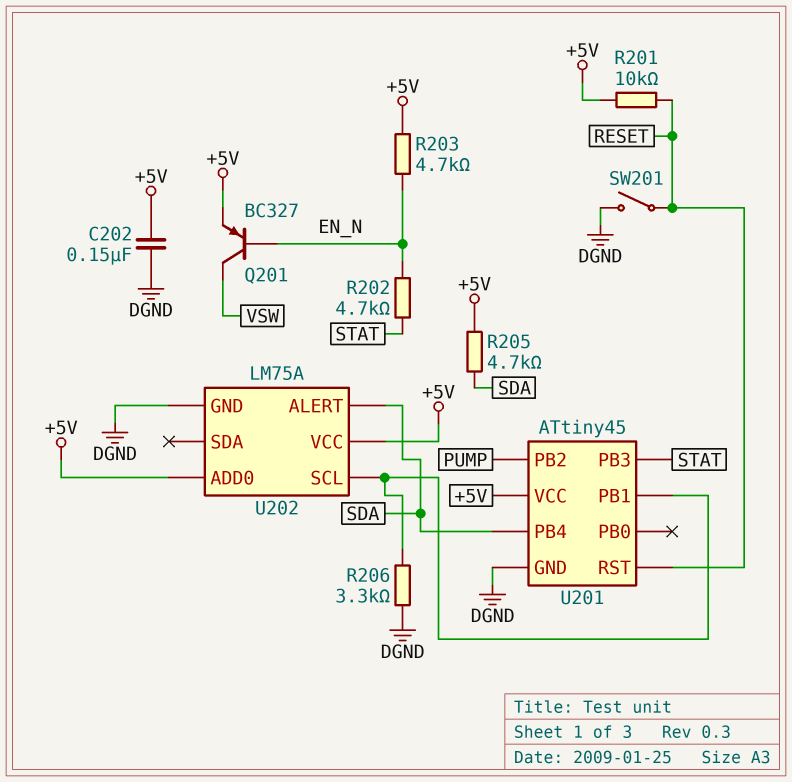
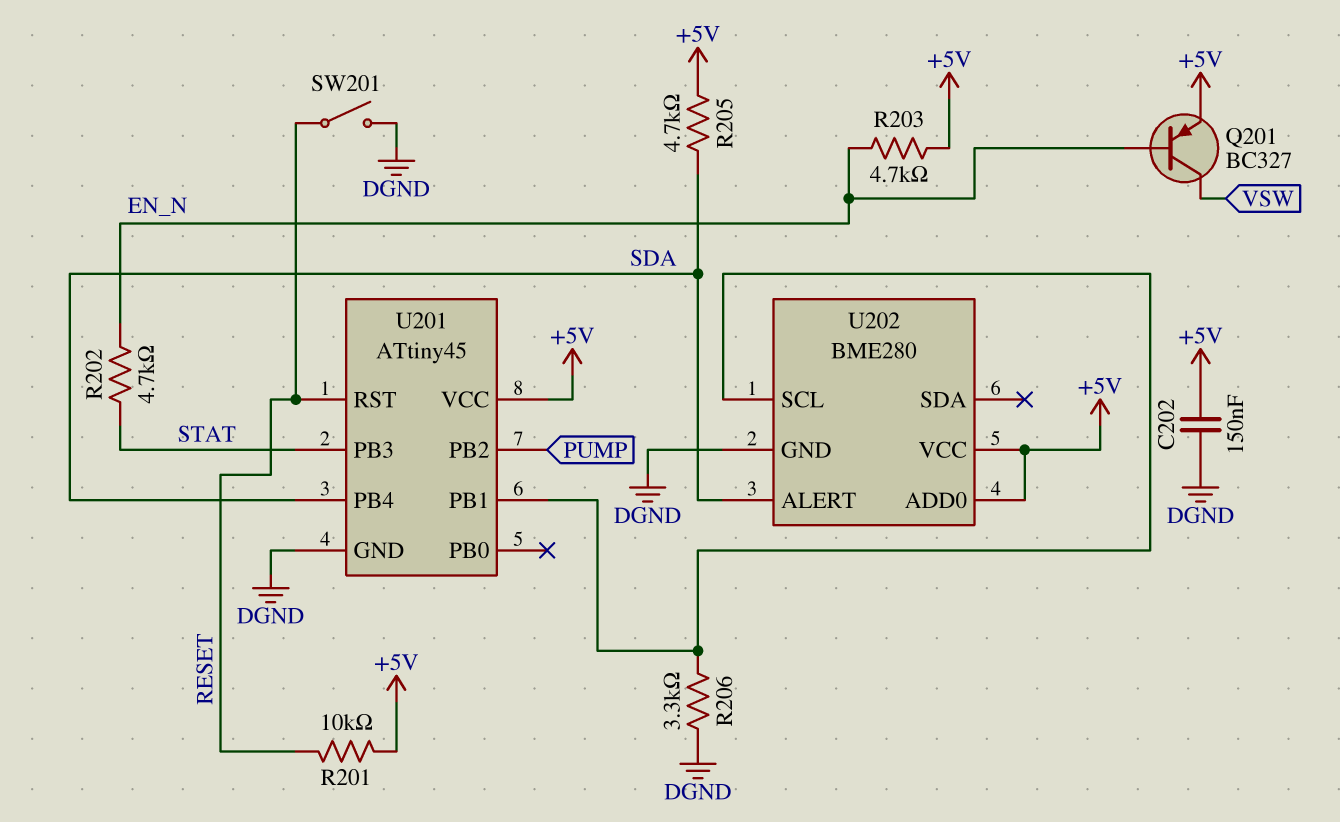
U202: LM75A -> BME280

